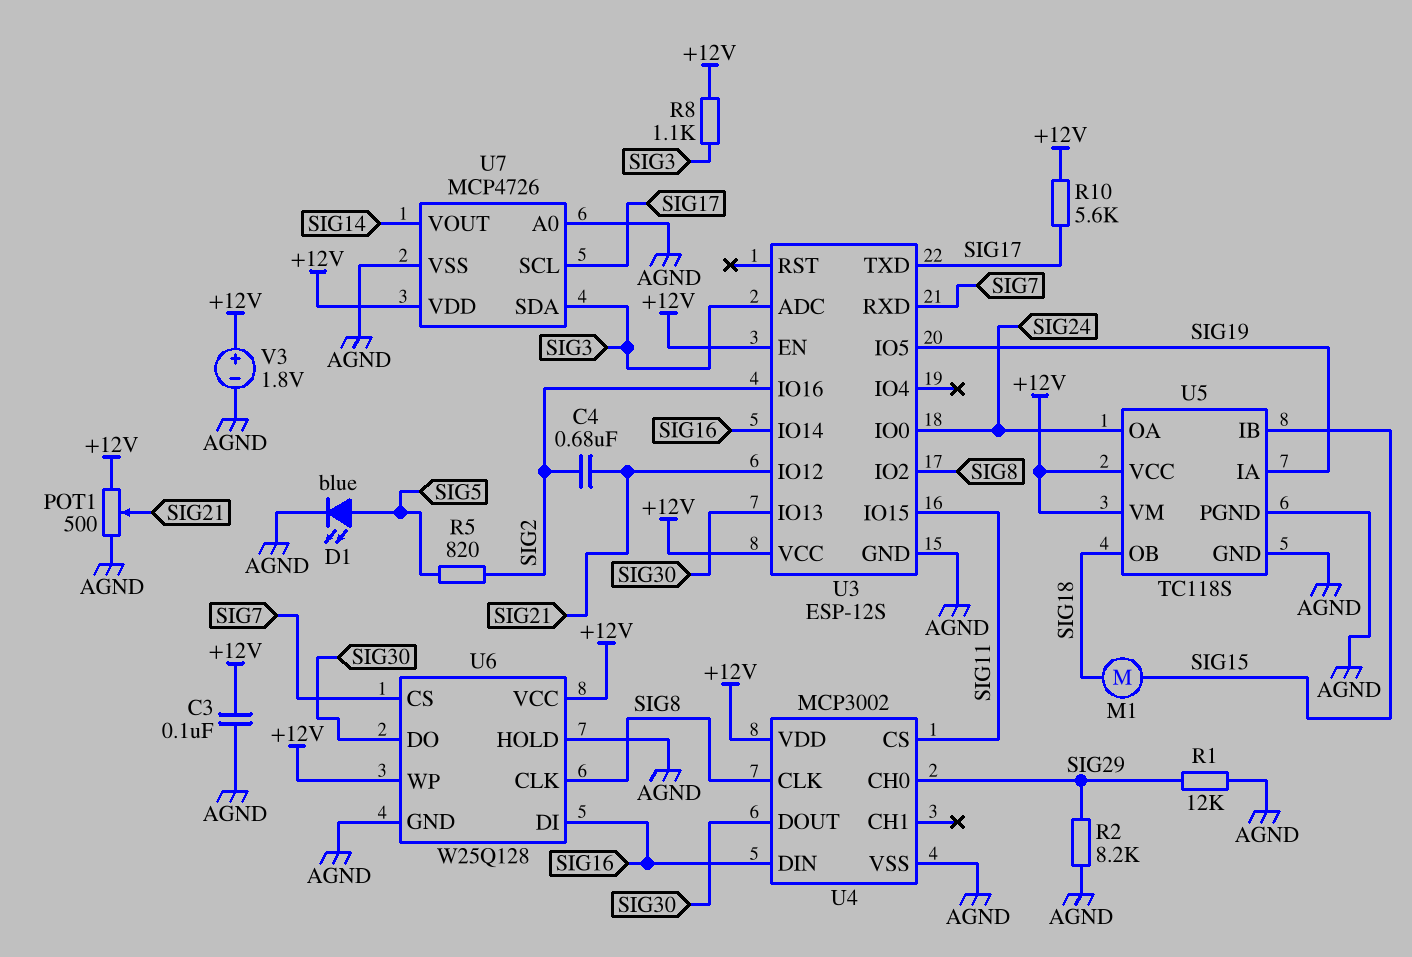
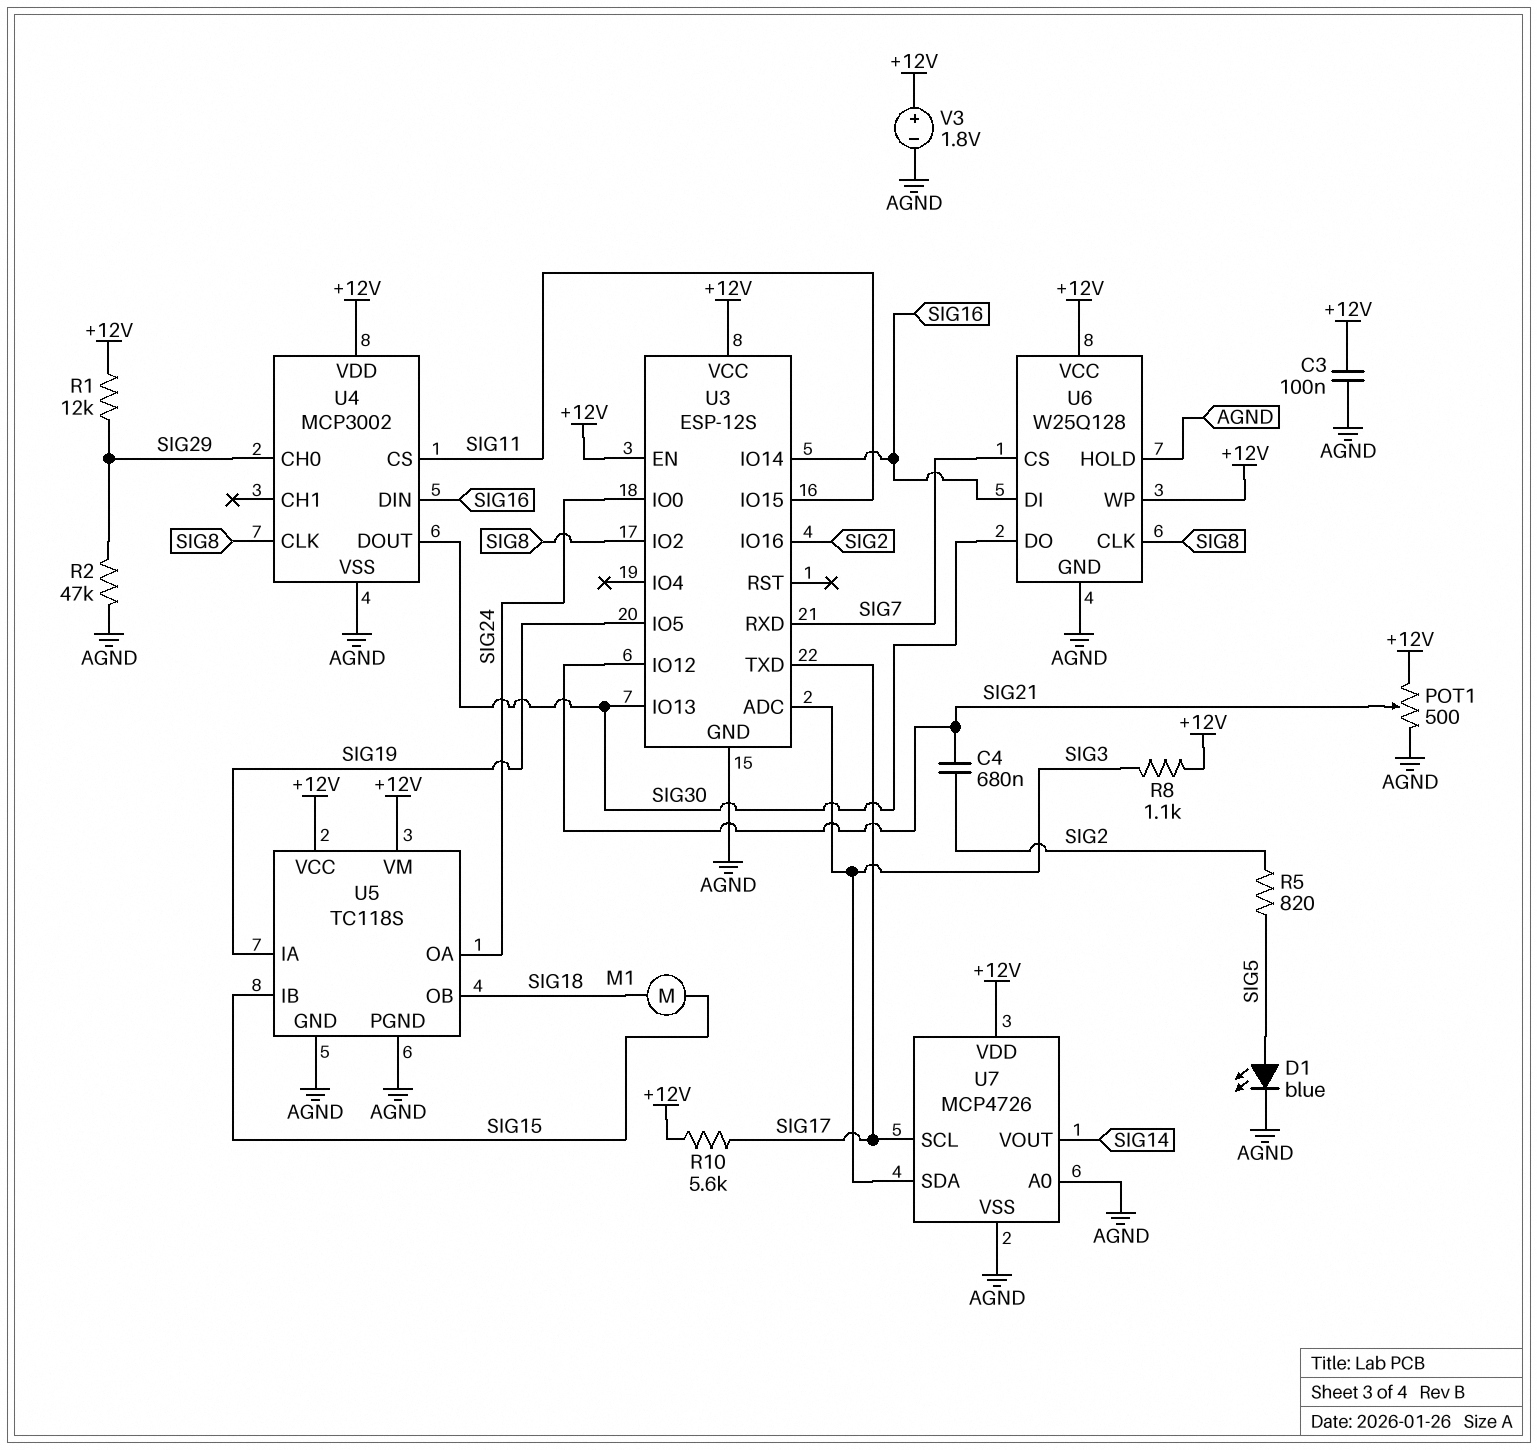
R1: 12k (AGND, SIG29) -> 12k (+12V, SIG29)
R2: 8.2k (AGND, SIG29) -> 47k (AGND, SIG29)

